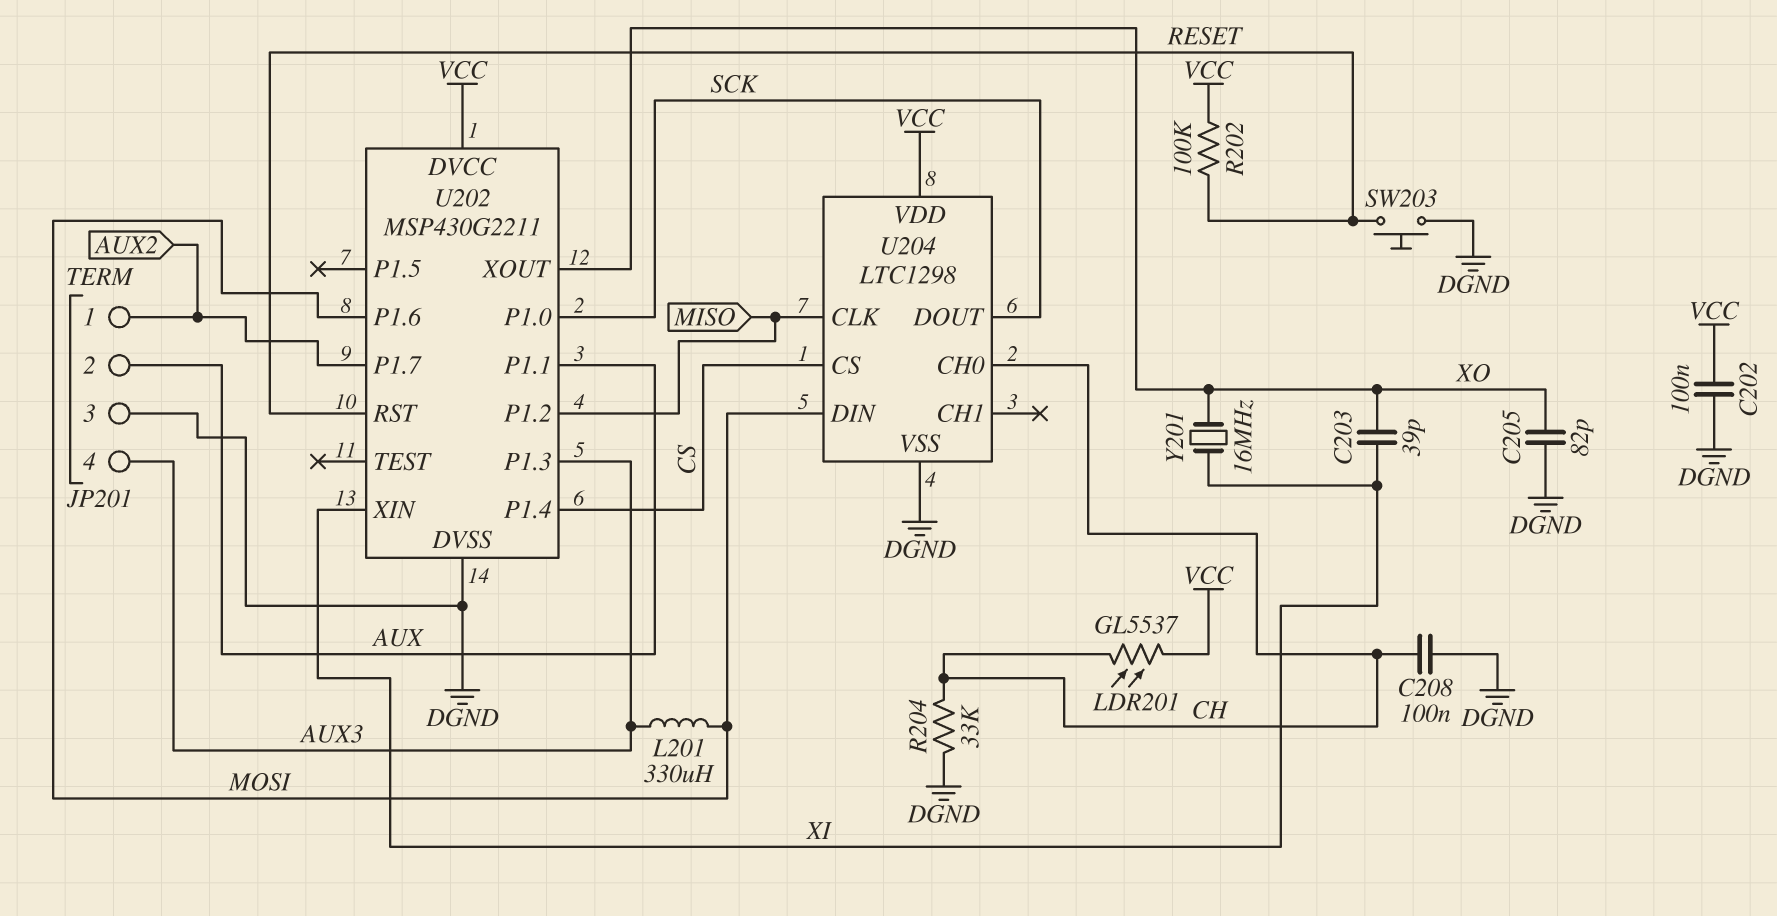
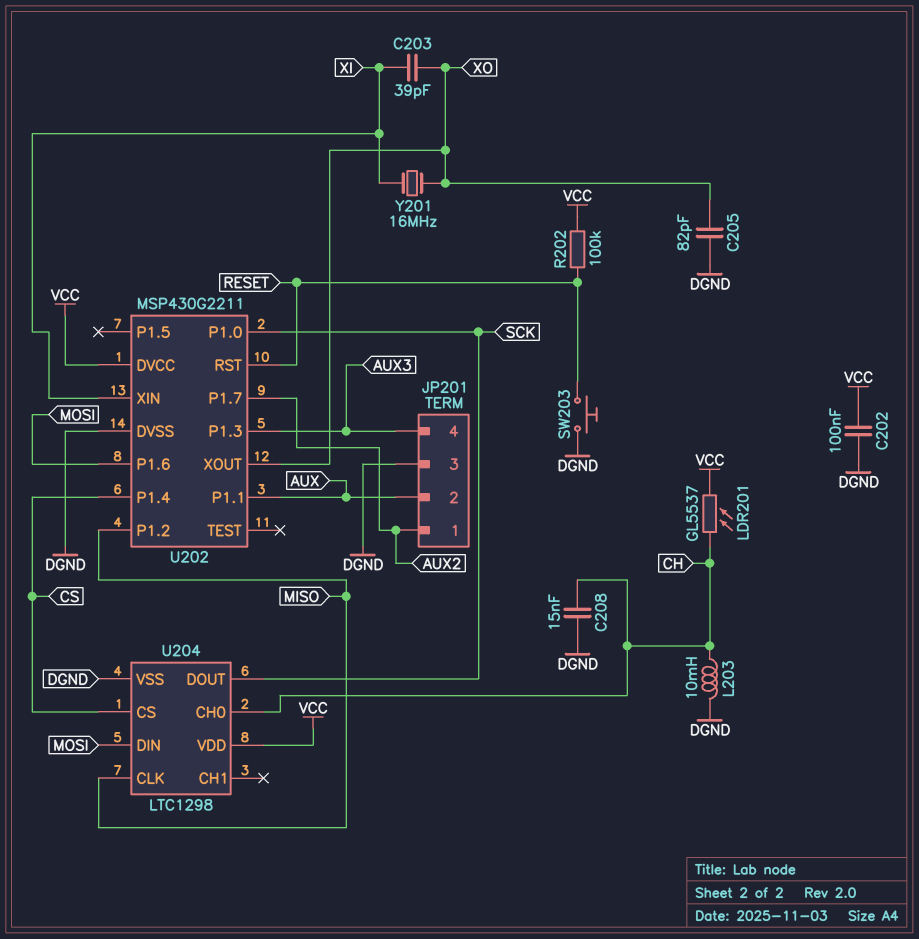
C208: 100nF (CH, DGND) -> 15nF (CH, DGND)
L201: 330uH (AUX3, MOSI) -> none
L203: none -> 10mH (CH, DGND)
R204: 33k (CH, DGND) -> none

